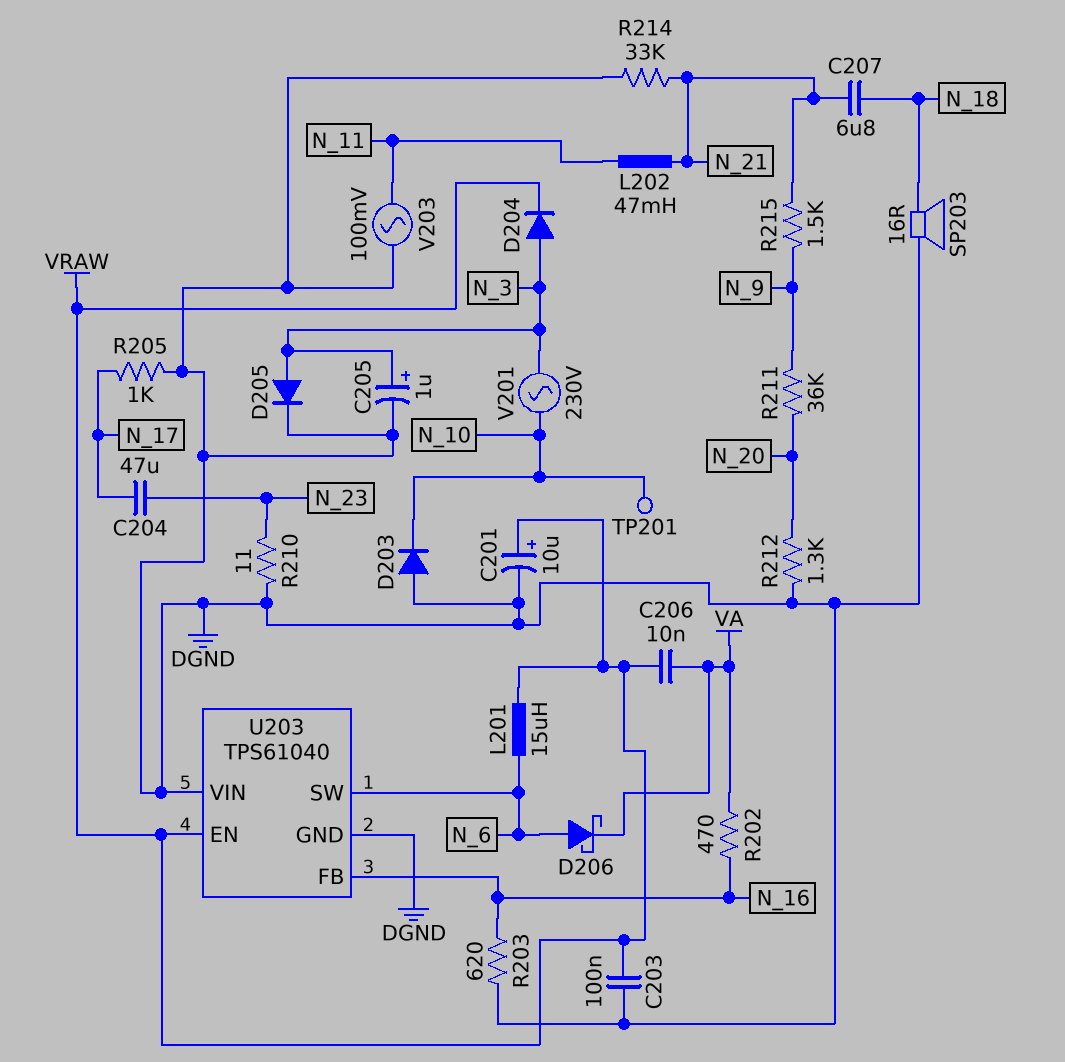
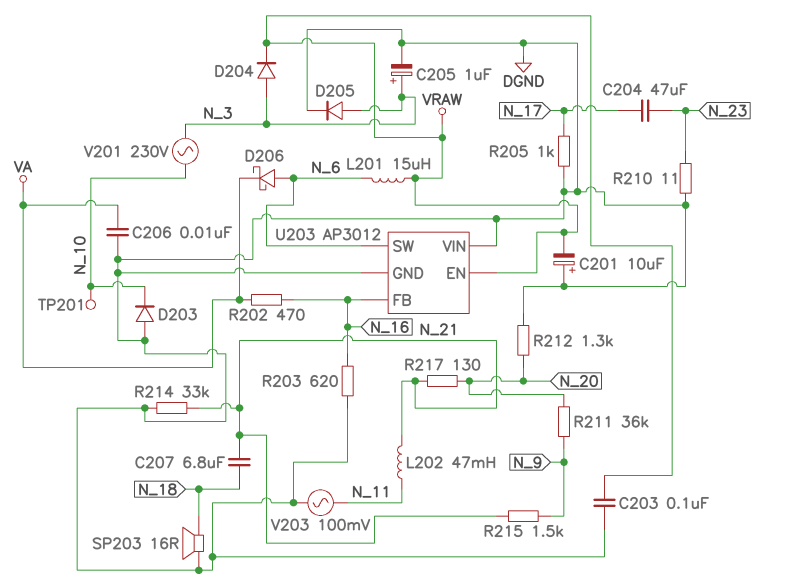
C201: 10uF (plus VRAW, minus DGND) -> 10uF (plus DGND, minus VRAW)
C206: 10nF (VA, VRAW) -> 10nF (DGND, VA)
R217: none -> 130 (N_20, N_21)
U203: TPS61040 -> AP3012

